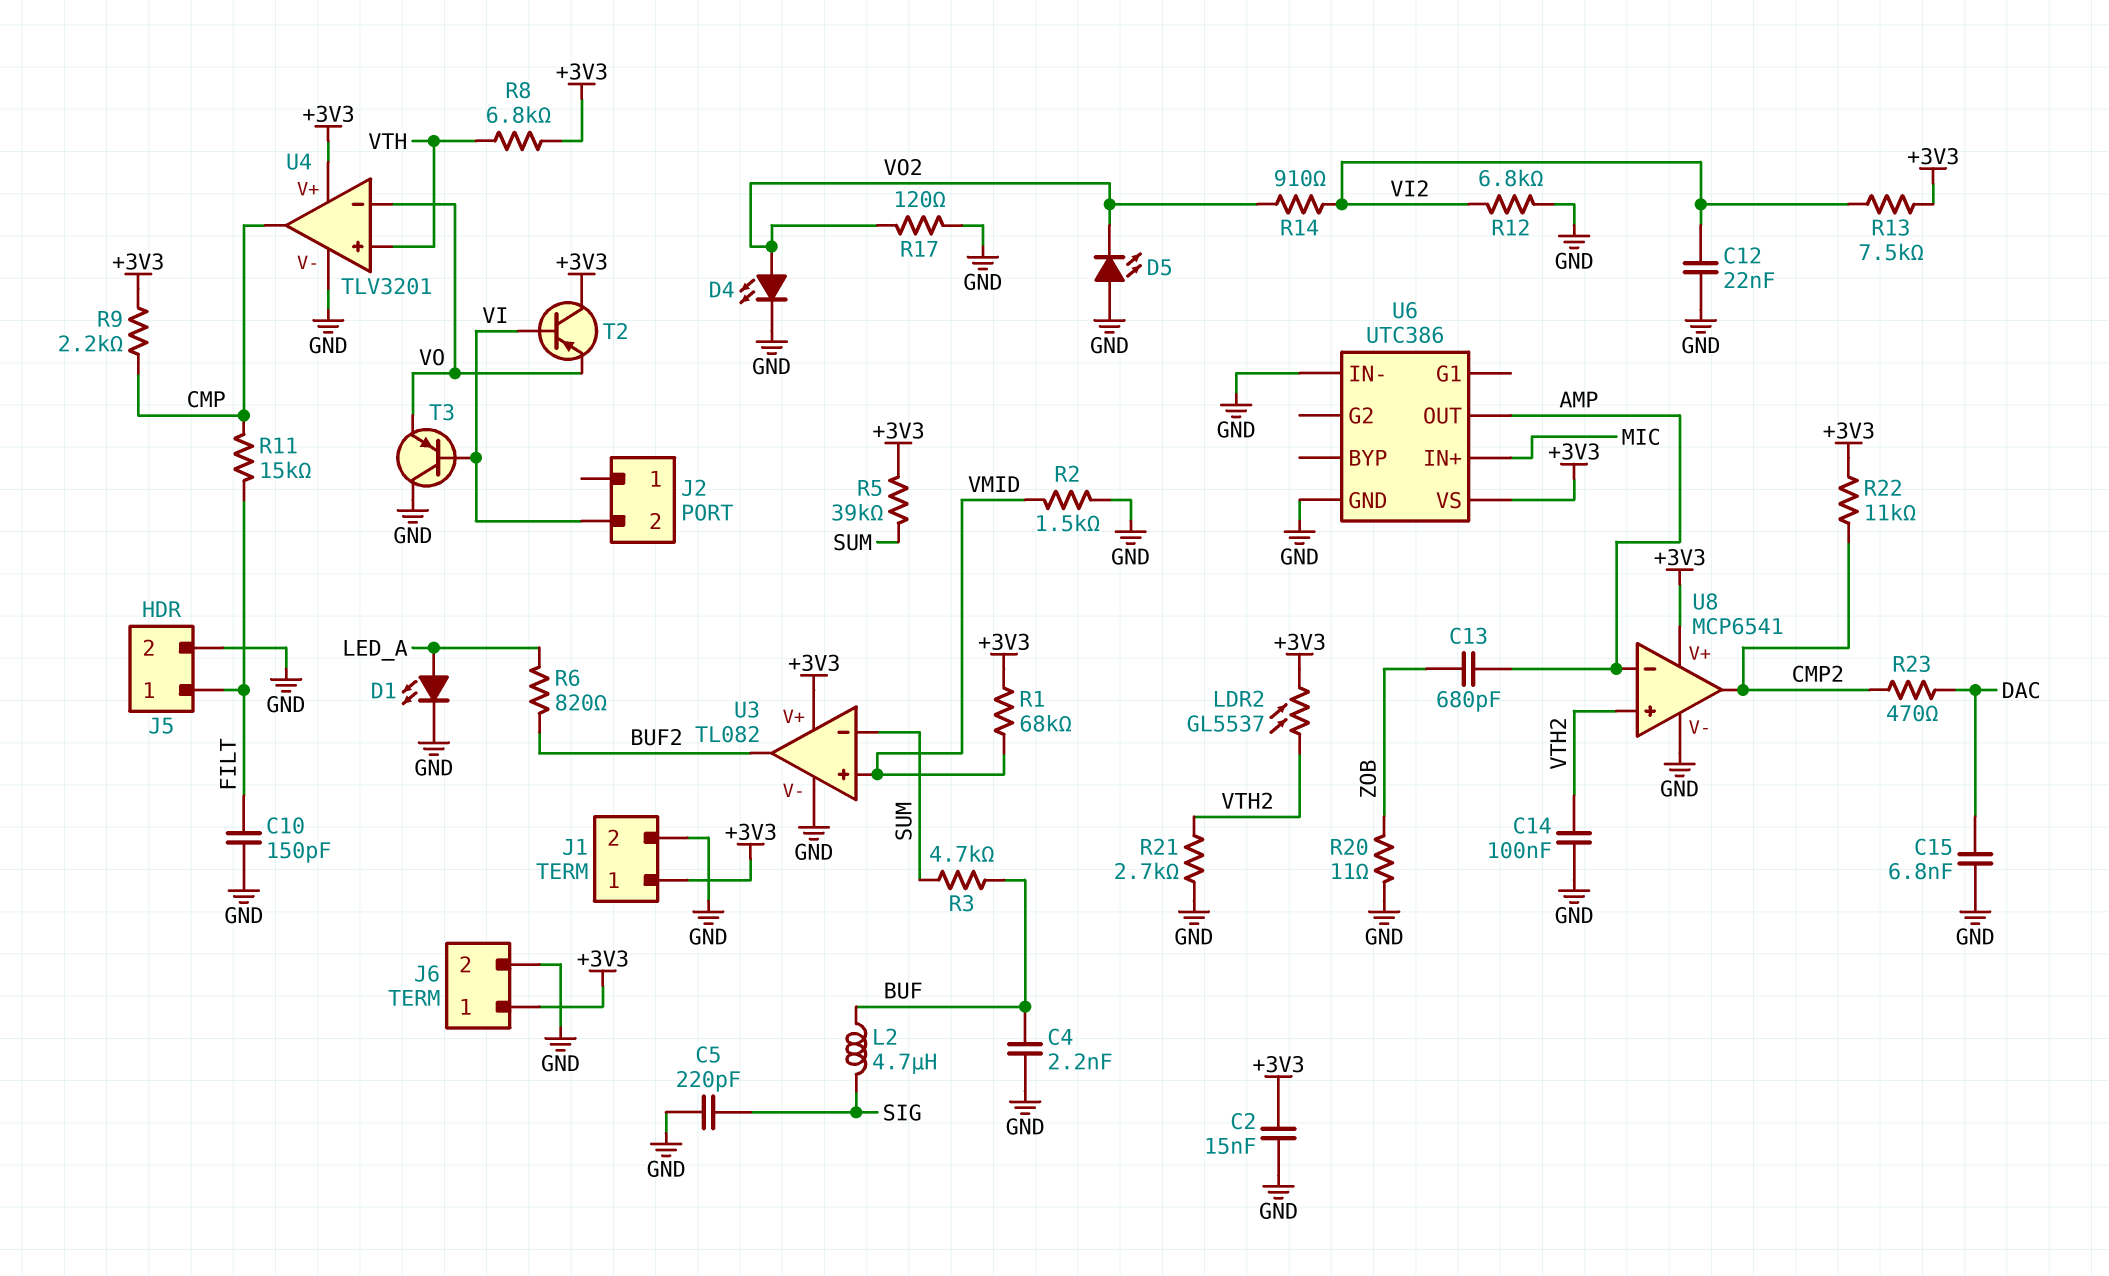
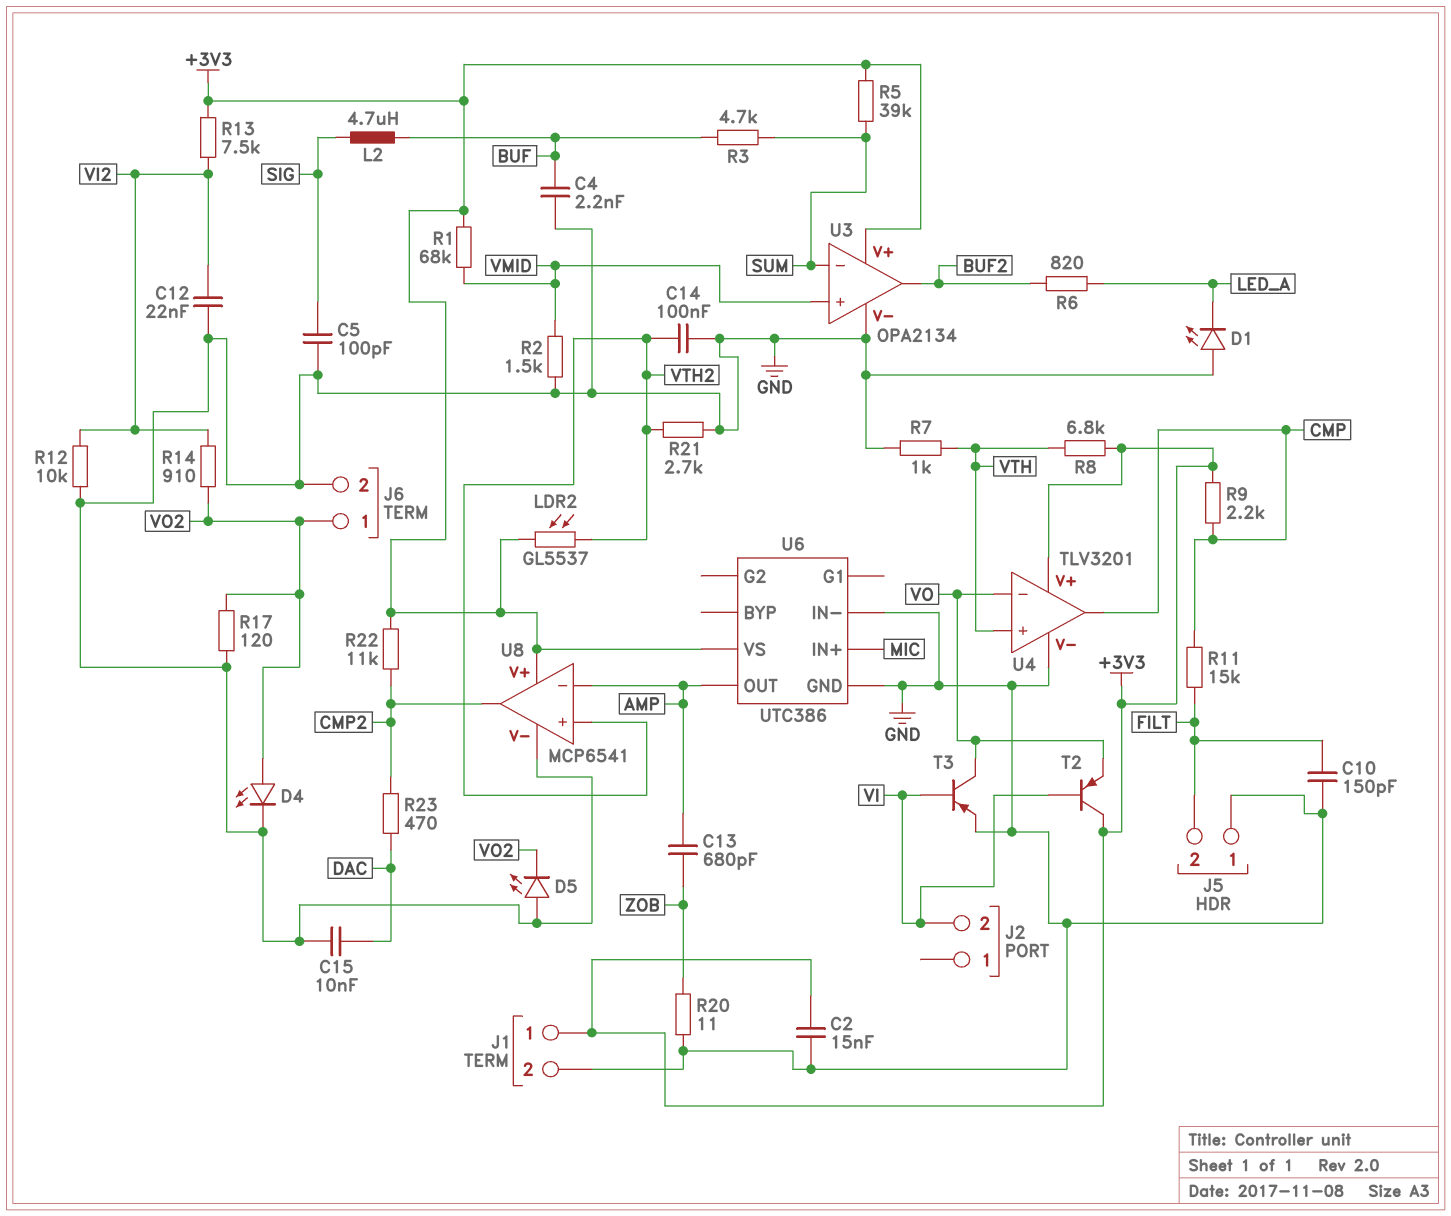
C5: 220pF (GND, SIG) -> 100pF (GND, SIG)
C15: 6.8nF (DAC, GND) -> 10nF (DAC, GND)
D1: LED (A LED_A, K GND) -> LED (A GND, K LED_A)
J5 pin 1: FILT -> GND
J5 pin 2: GND -> FILT
J6 pin 1: +3V3 -> VO2
R7: none -> 1k (GND, VTH)
R12: 6.8k (GND, VI2) -> 10k (GND, VI2)
T3: PNP (B VI, C GND, E VO) -> PNP (B VI, C VO, E GND)
U3: TL082 -> OPA2134

